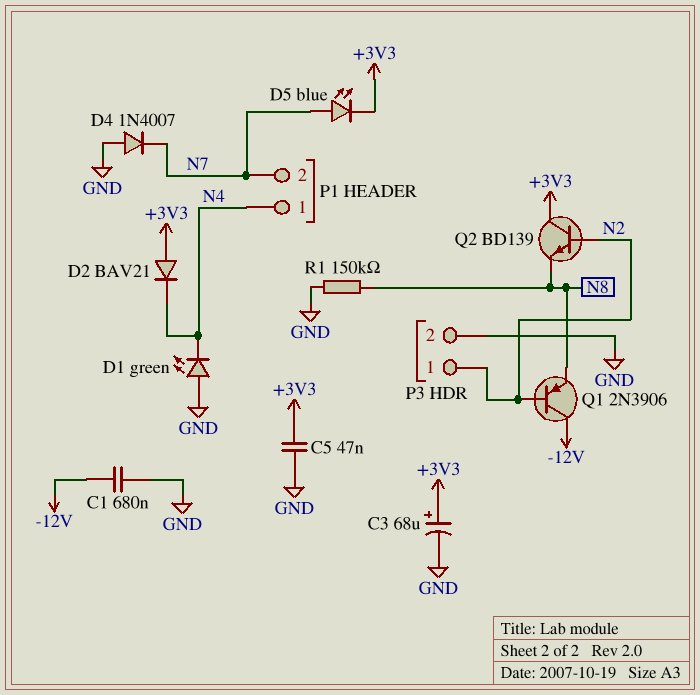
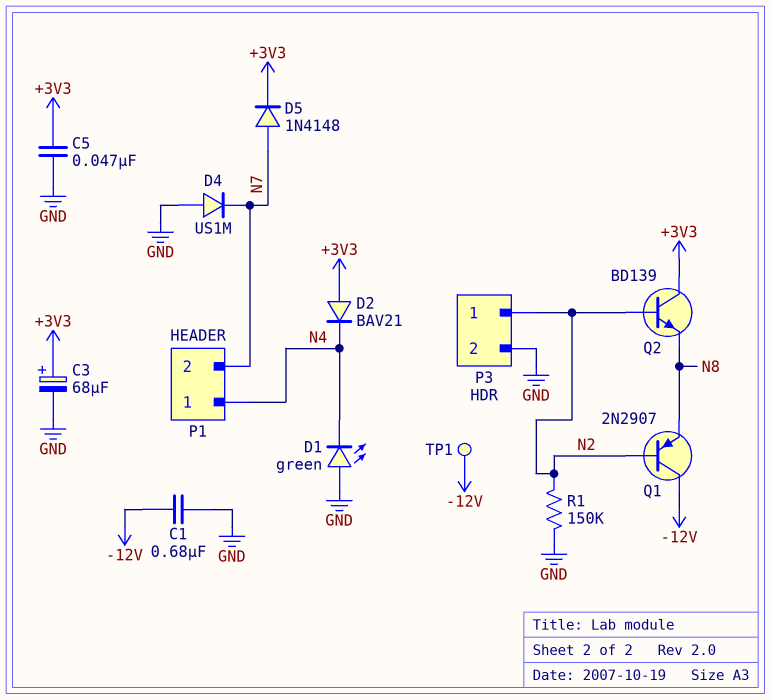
D4: diode 1N4007 (A GND, K N7) -> diode US1M (A GND, K N7)
D5: LED blue (A N7, K +3V3) -> diode 1N4148 (A N7, K +3V3)
Q1: PNP 2N3906 (B N2, C -12V, E N8) -> PNP 2N2907 (B N2, C -12V, E N8)
R1: 150k (GND, N8) -> 150k (GND, N2)
TP1: none -> test point (-12V)

